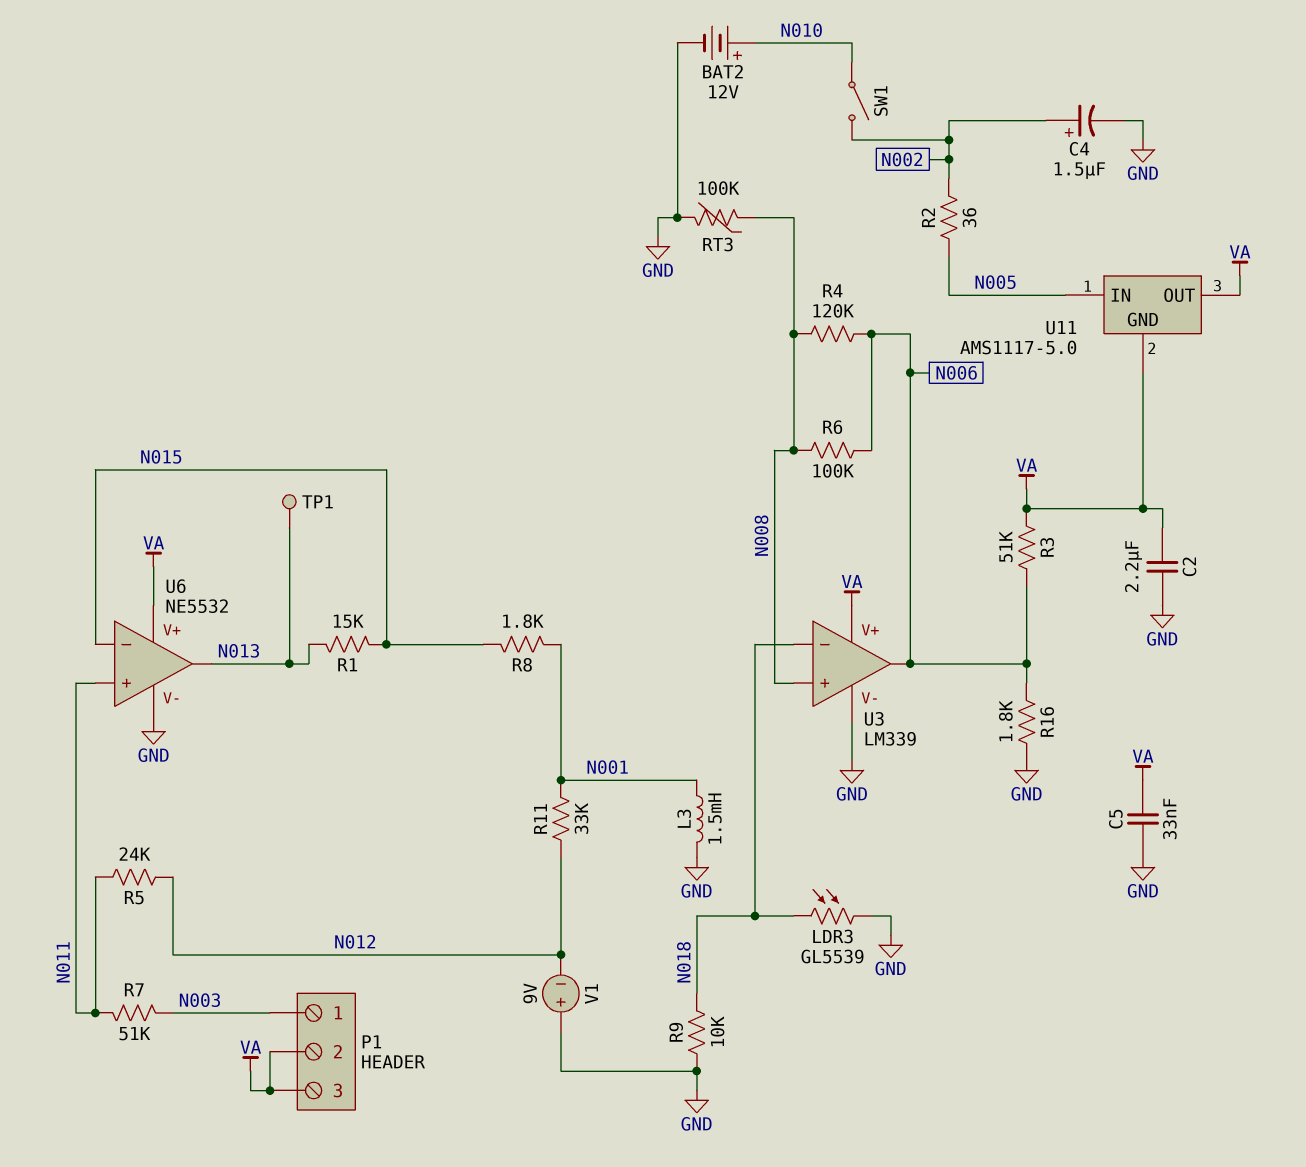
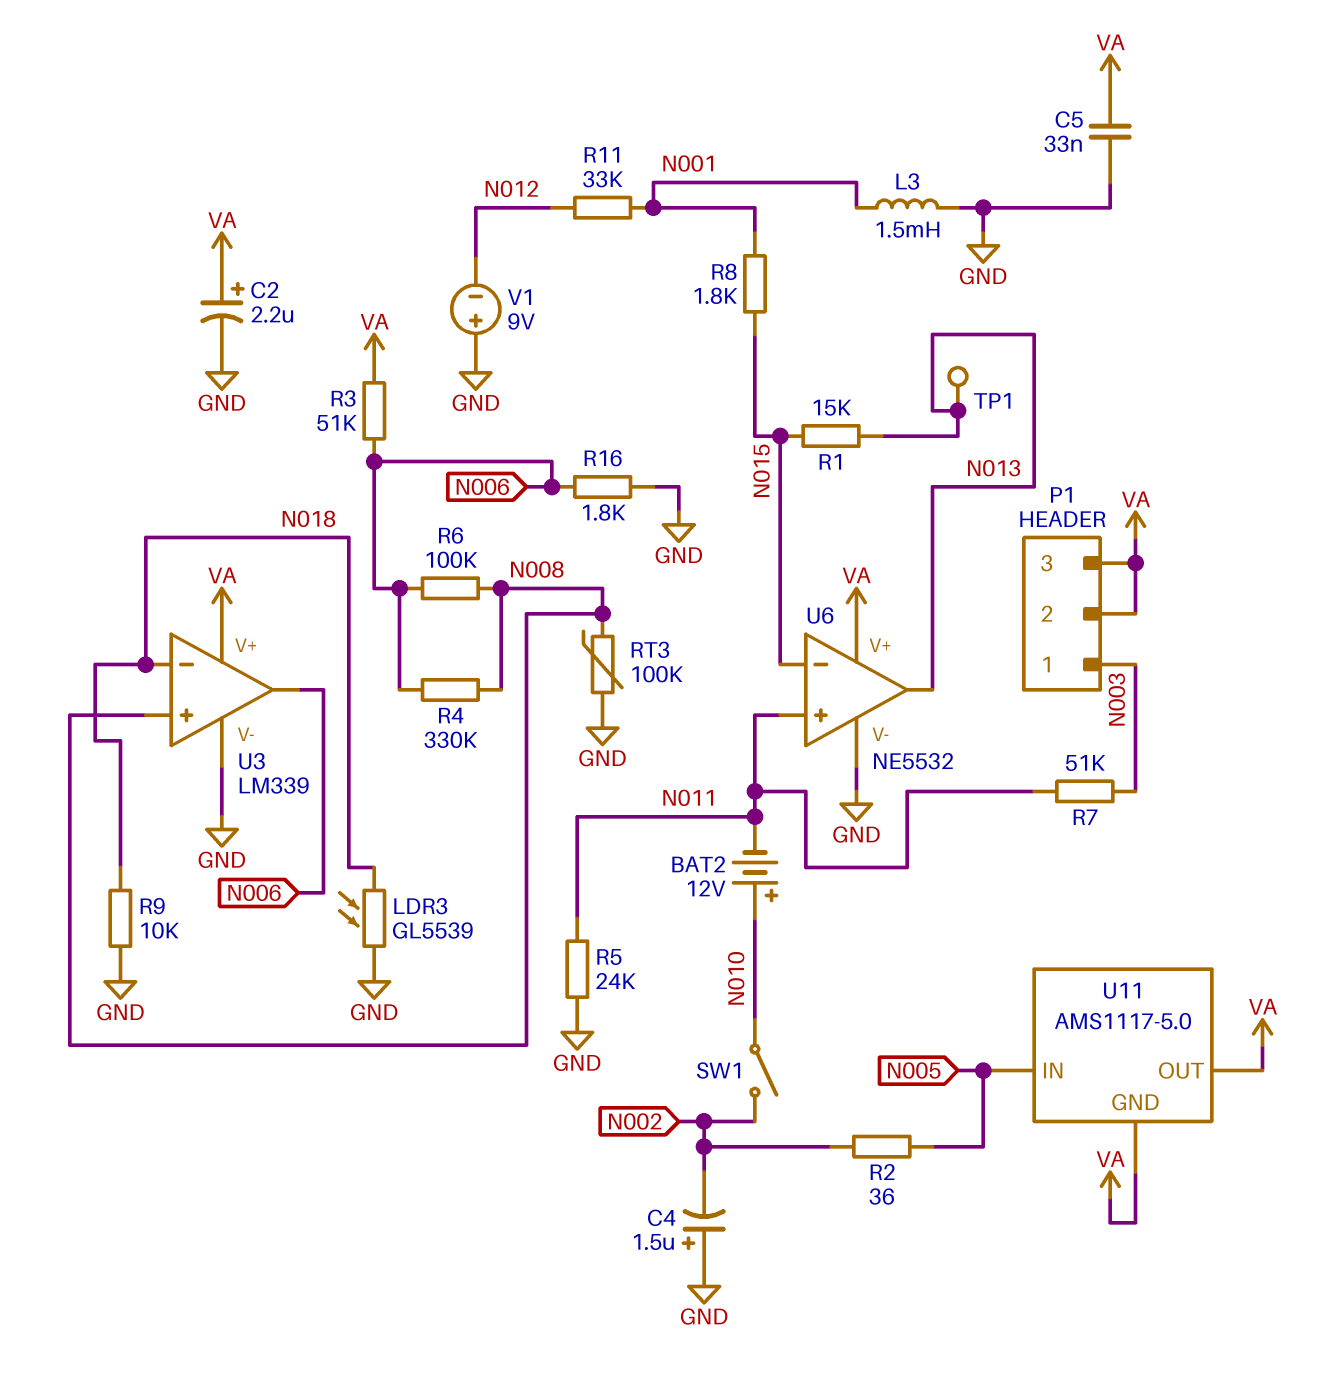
BAT2: 12V (plus N010, minus GND) -> 12V (plus N010, minus N011)
C2: 2.2uF (GND, VA) -> 2.2uF (plus VA, minus GND)
C4: 1.5uF (plus N002, minus GND) -> 1.5uF (plus GND, minus N002)
R4: 120k (N006, N008) -> 330k (N006, N008)
R5: 24k (N011, N012) -> 24k (GND, N011)

